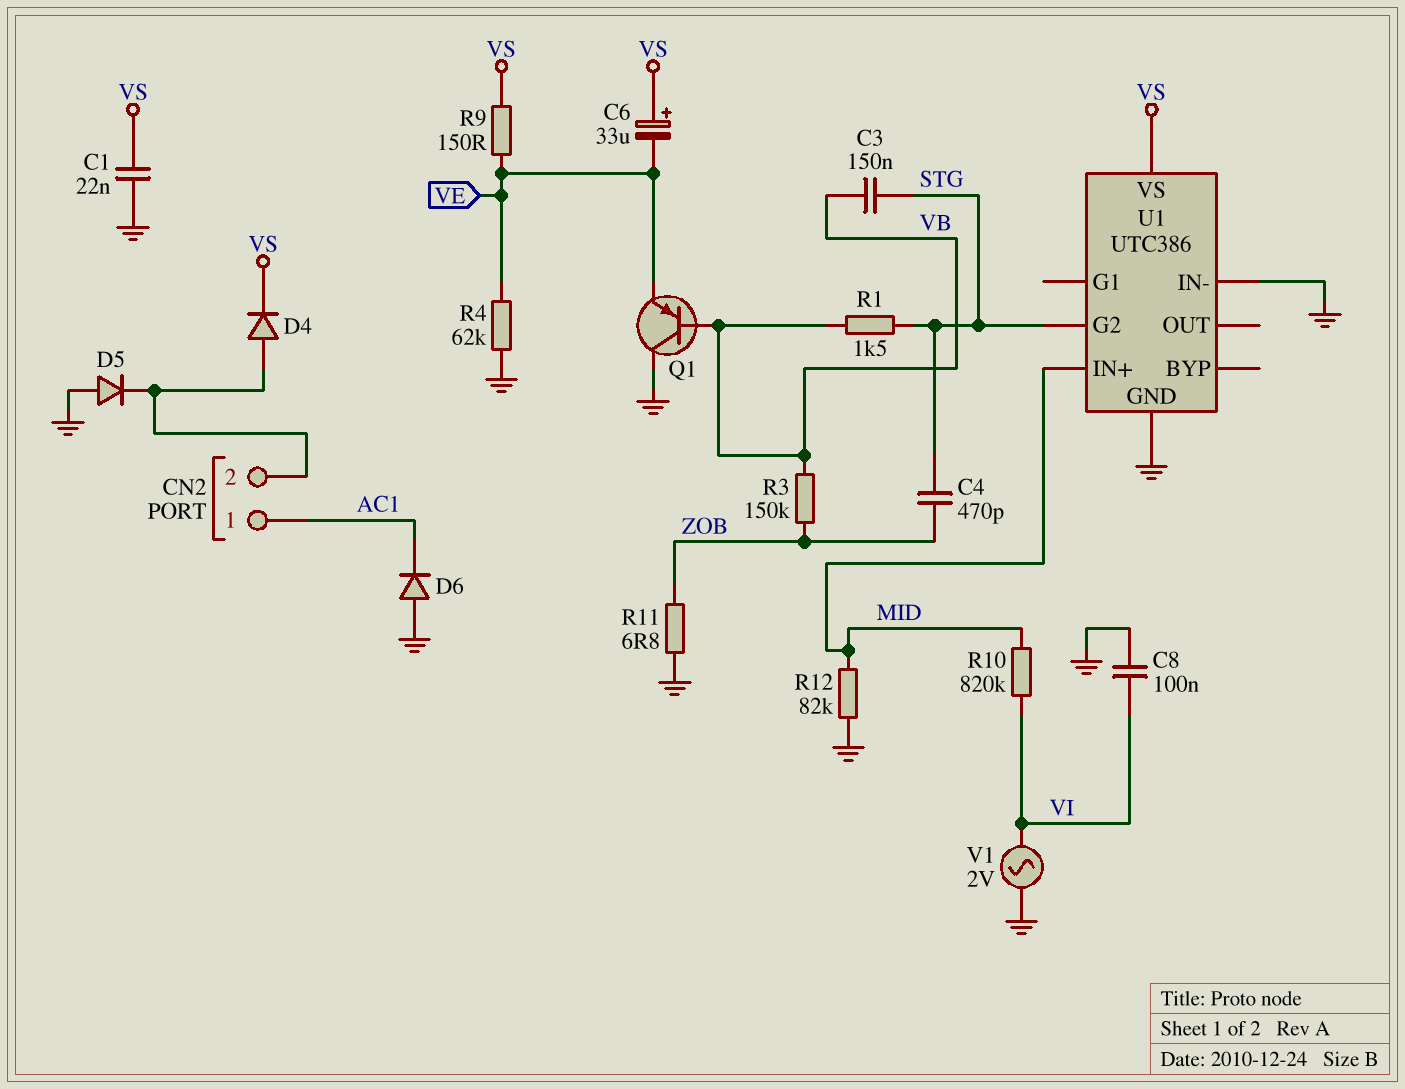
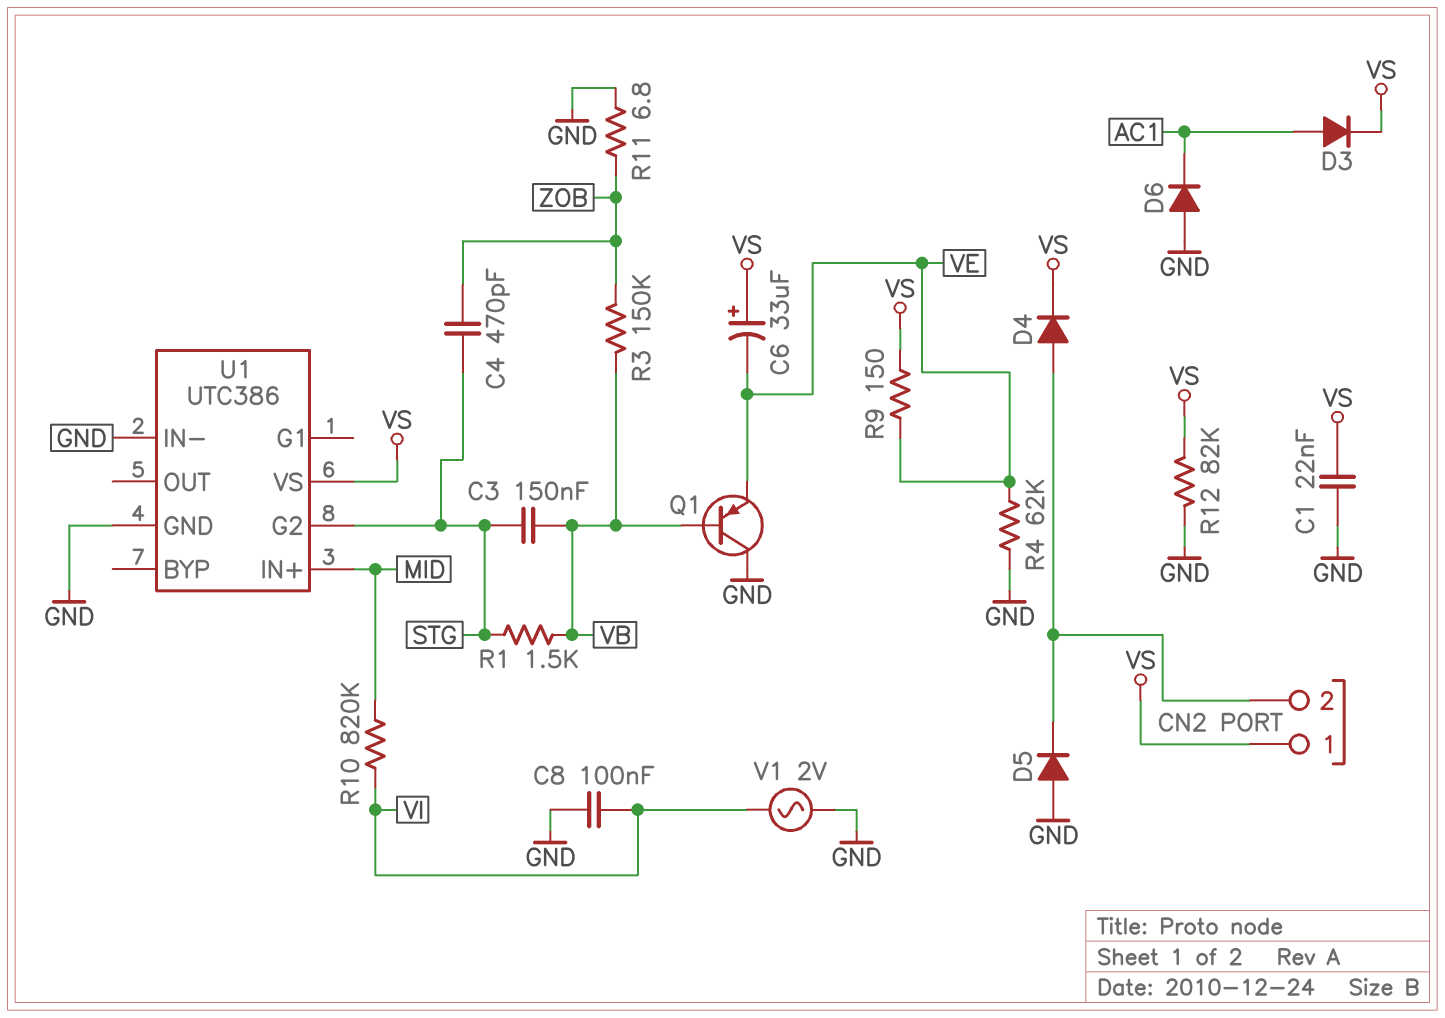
CN2 pin 1: AC1 -> VS
D3: none -> diode (A AC1, K VS)
R12: 82k (GND, MID) -> 82k (GND, VS)

